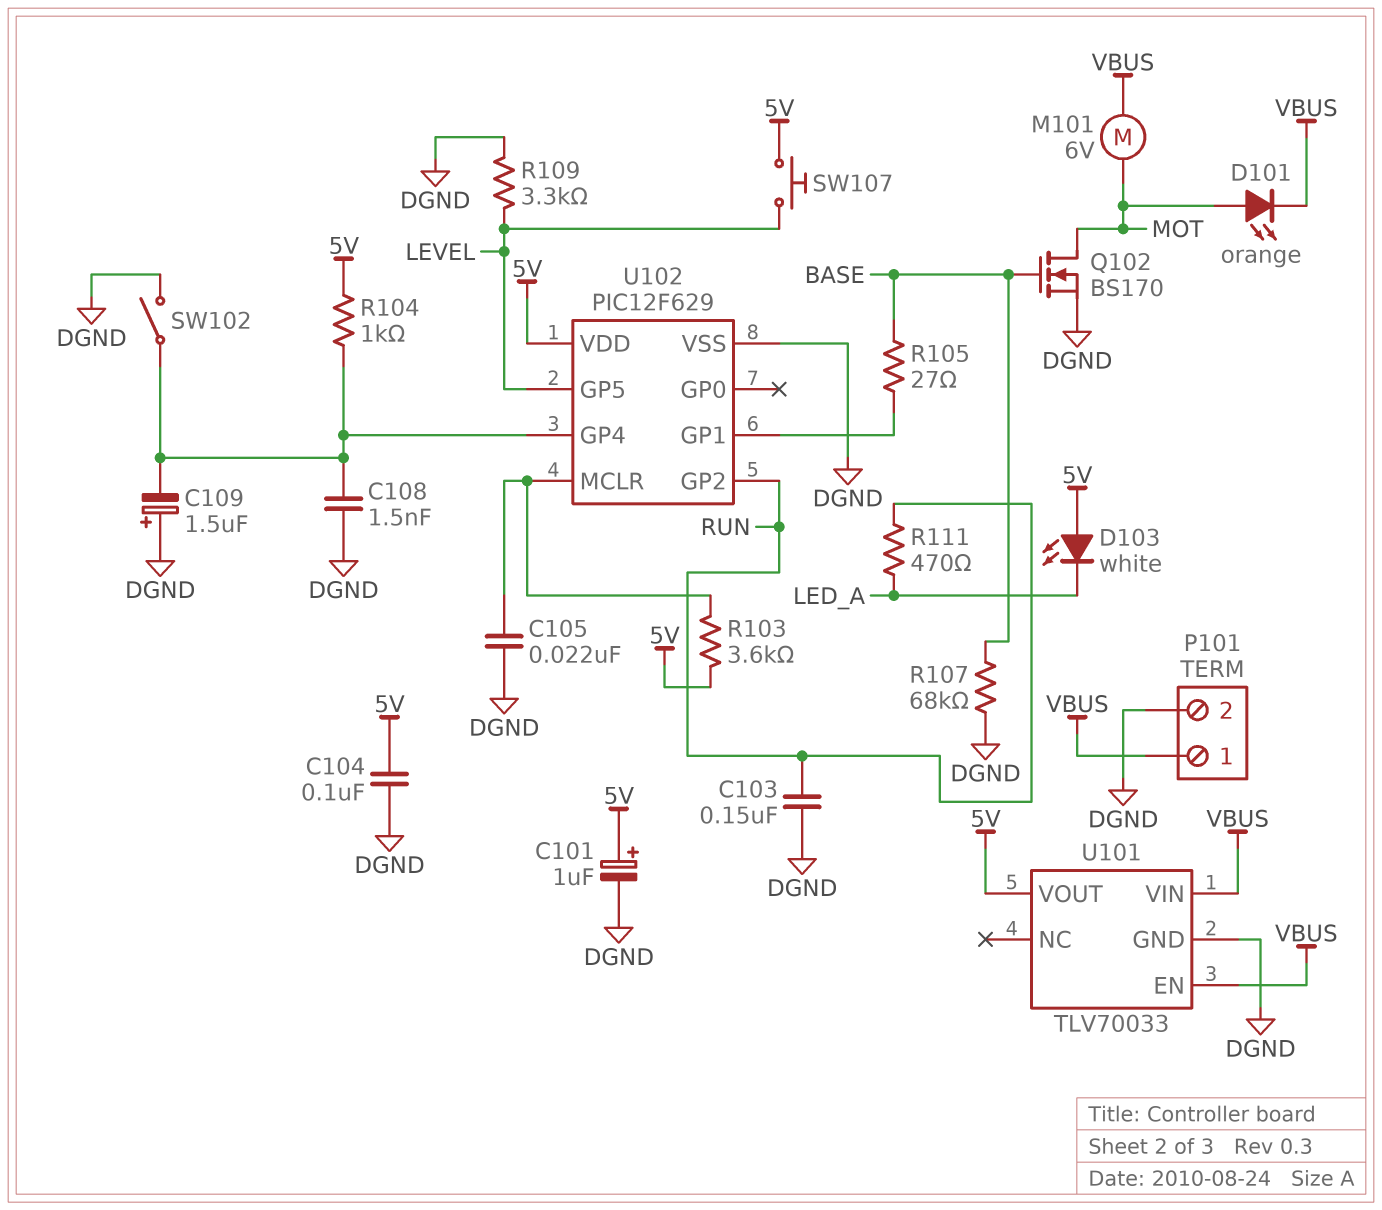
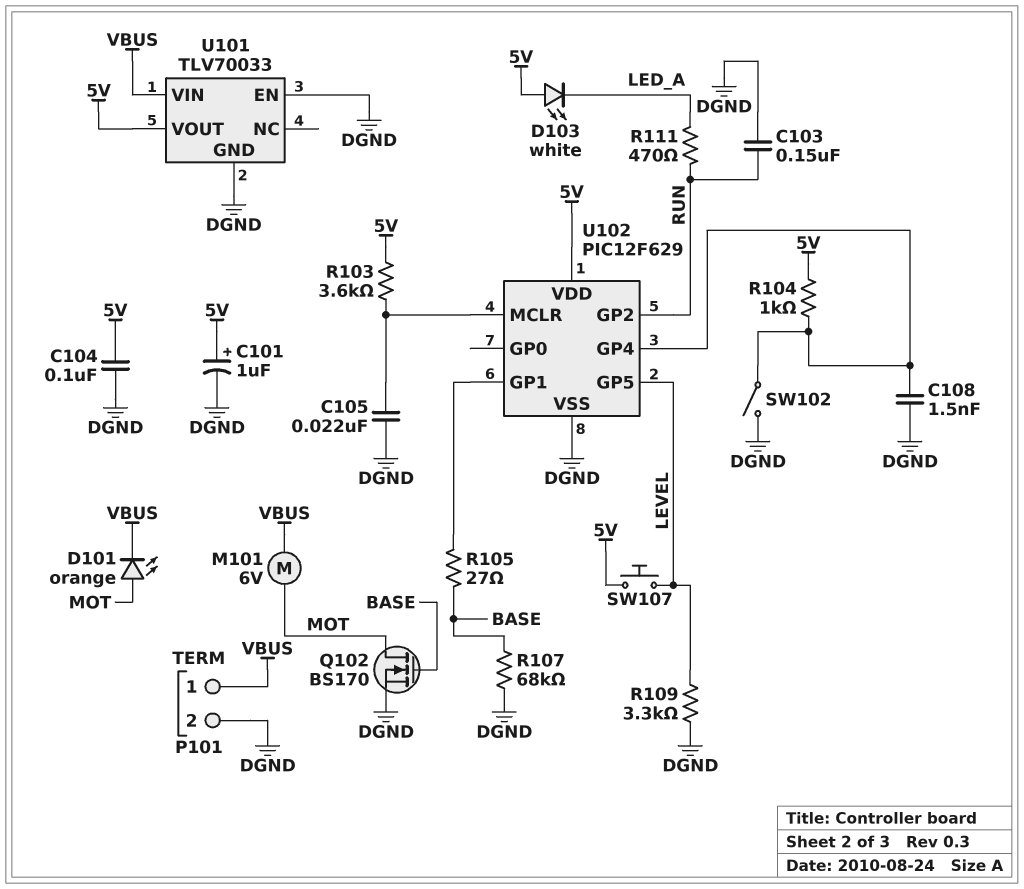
C109: 1.5uF (plus DGND, minus U102/GP4) -> none
U101 pin EN: VBUS -> DGND

